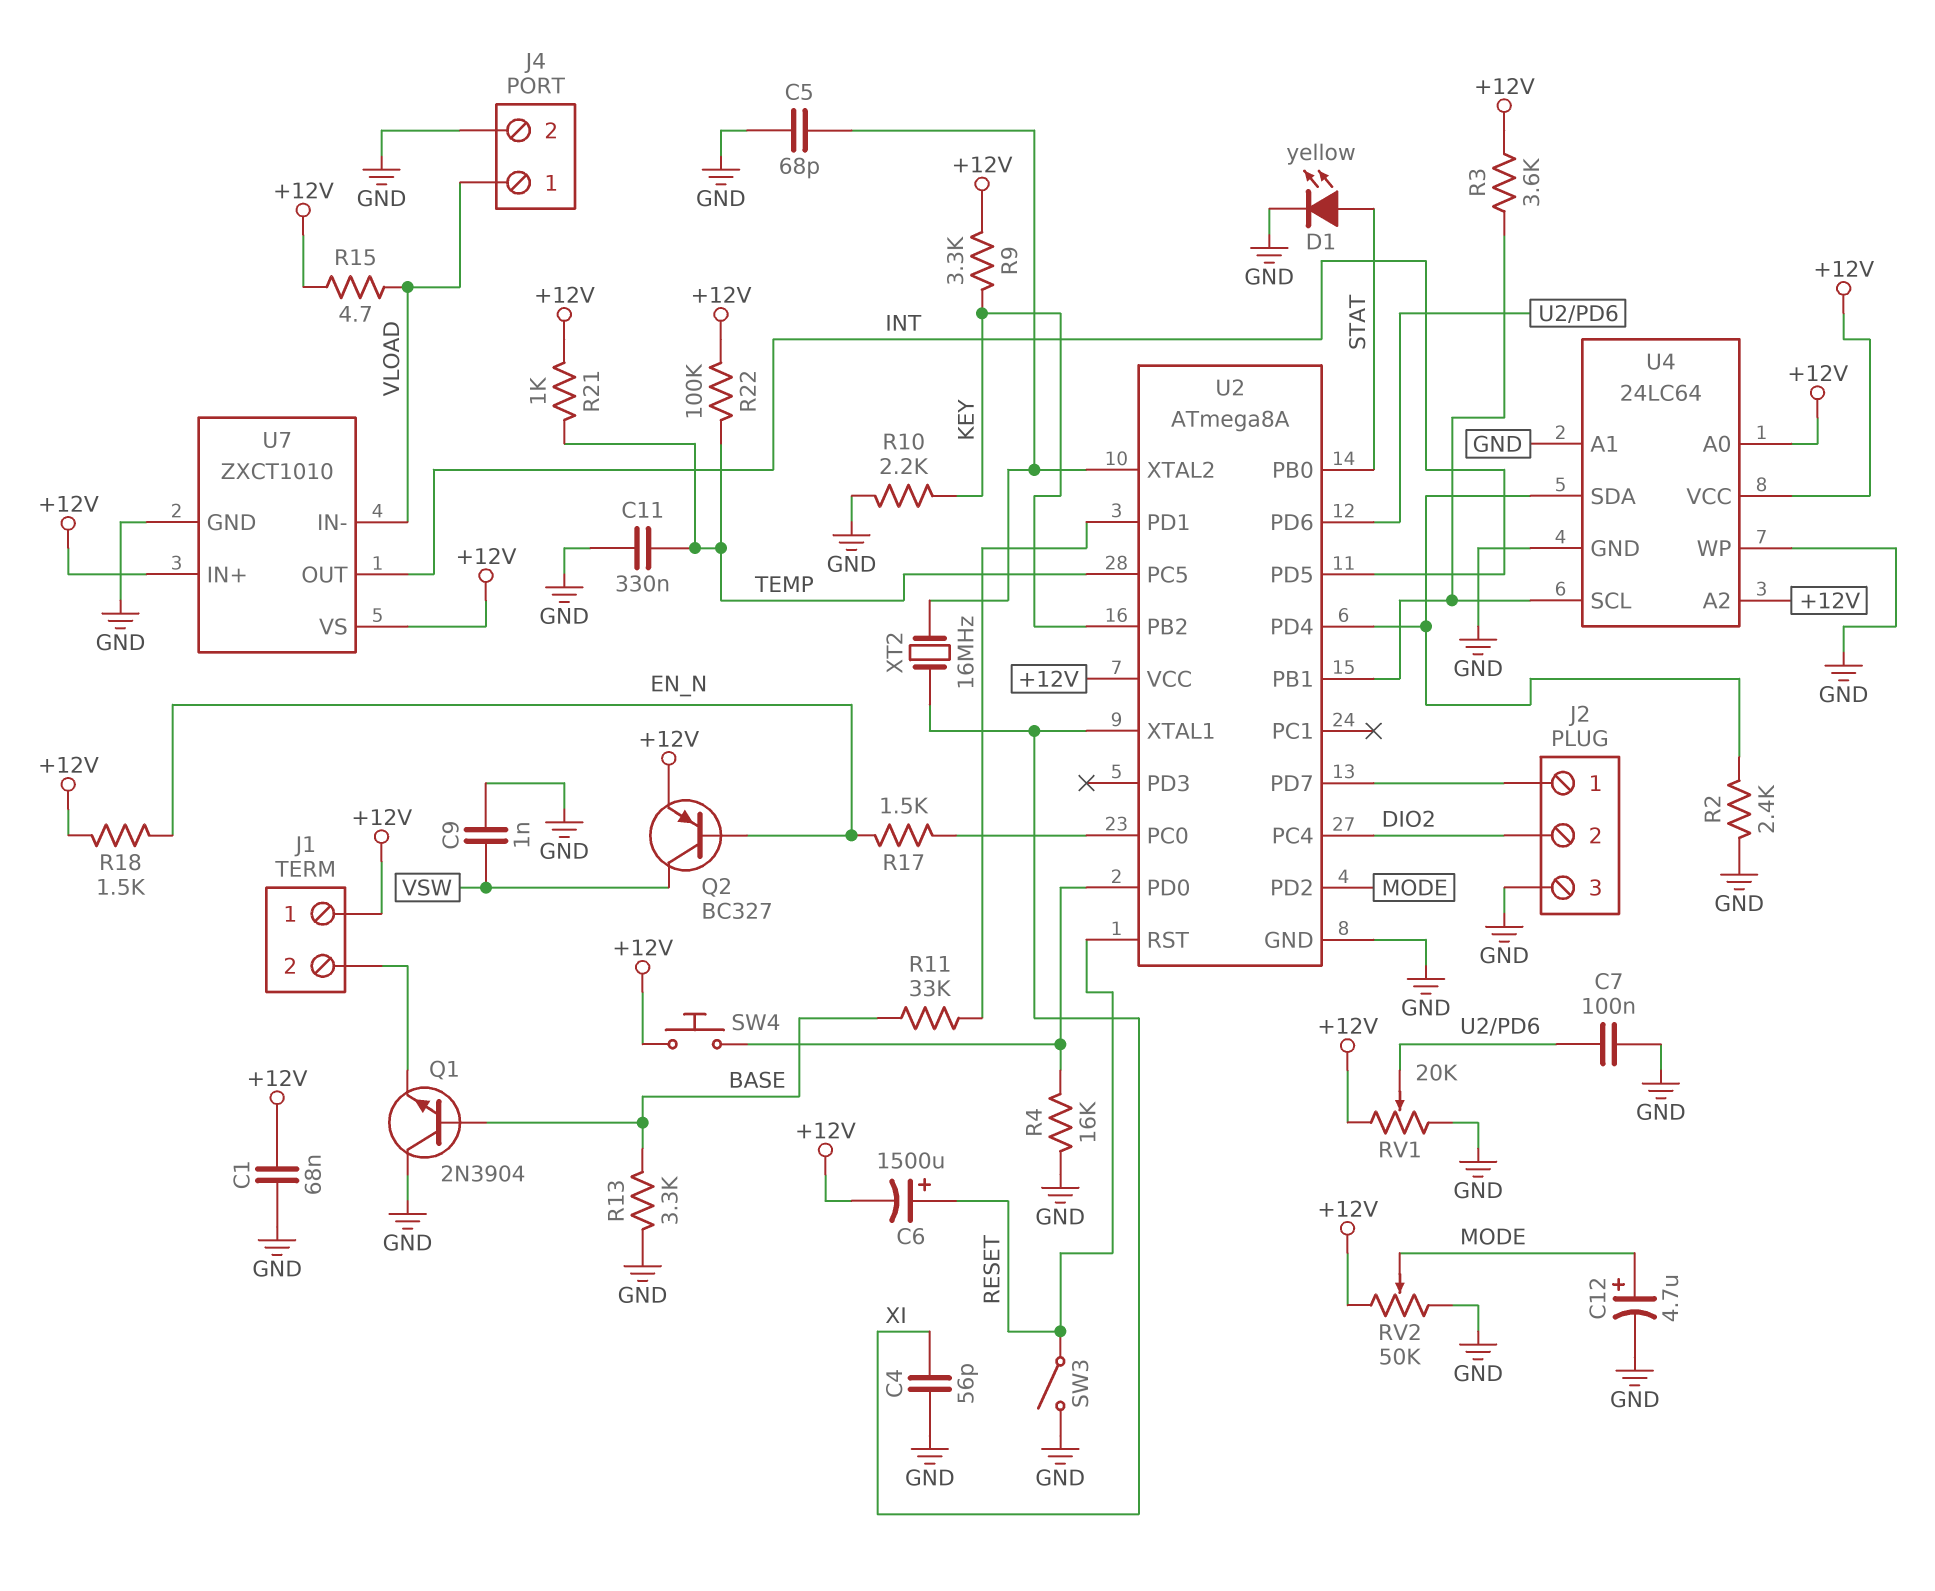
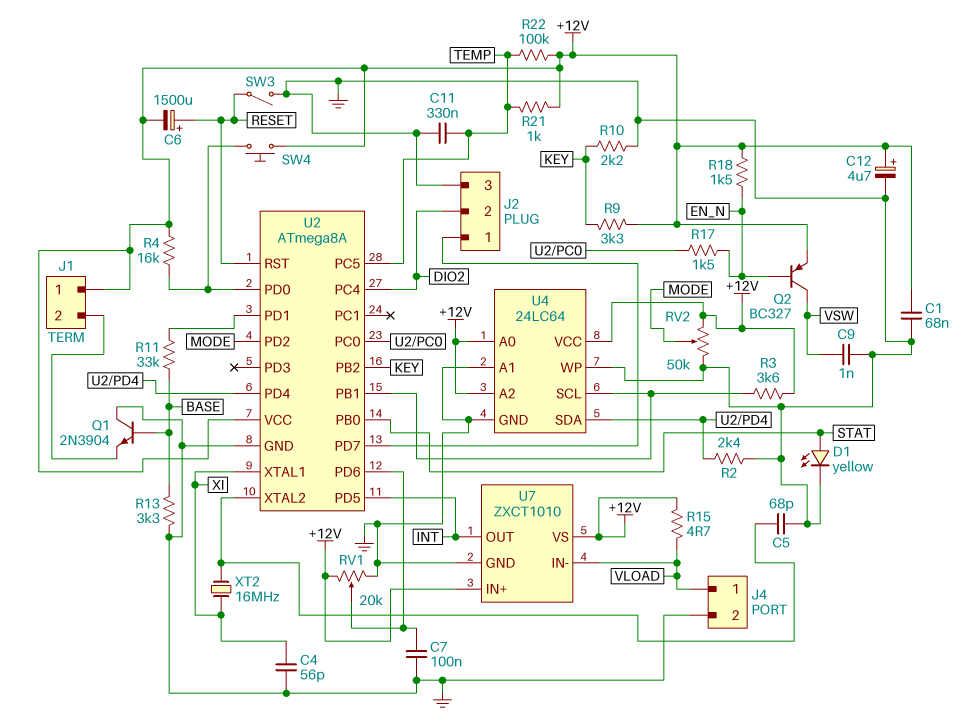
C12: 4.7uF (plus MODE, minus GND) -> 4.7uF (plus +12V, minus GND)
R4: 16k (GND, U2/PD0) -> 16k (+12V, U2/PD0)

